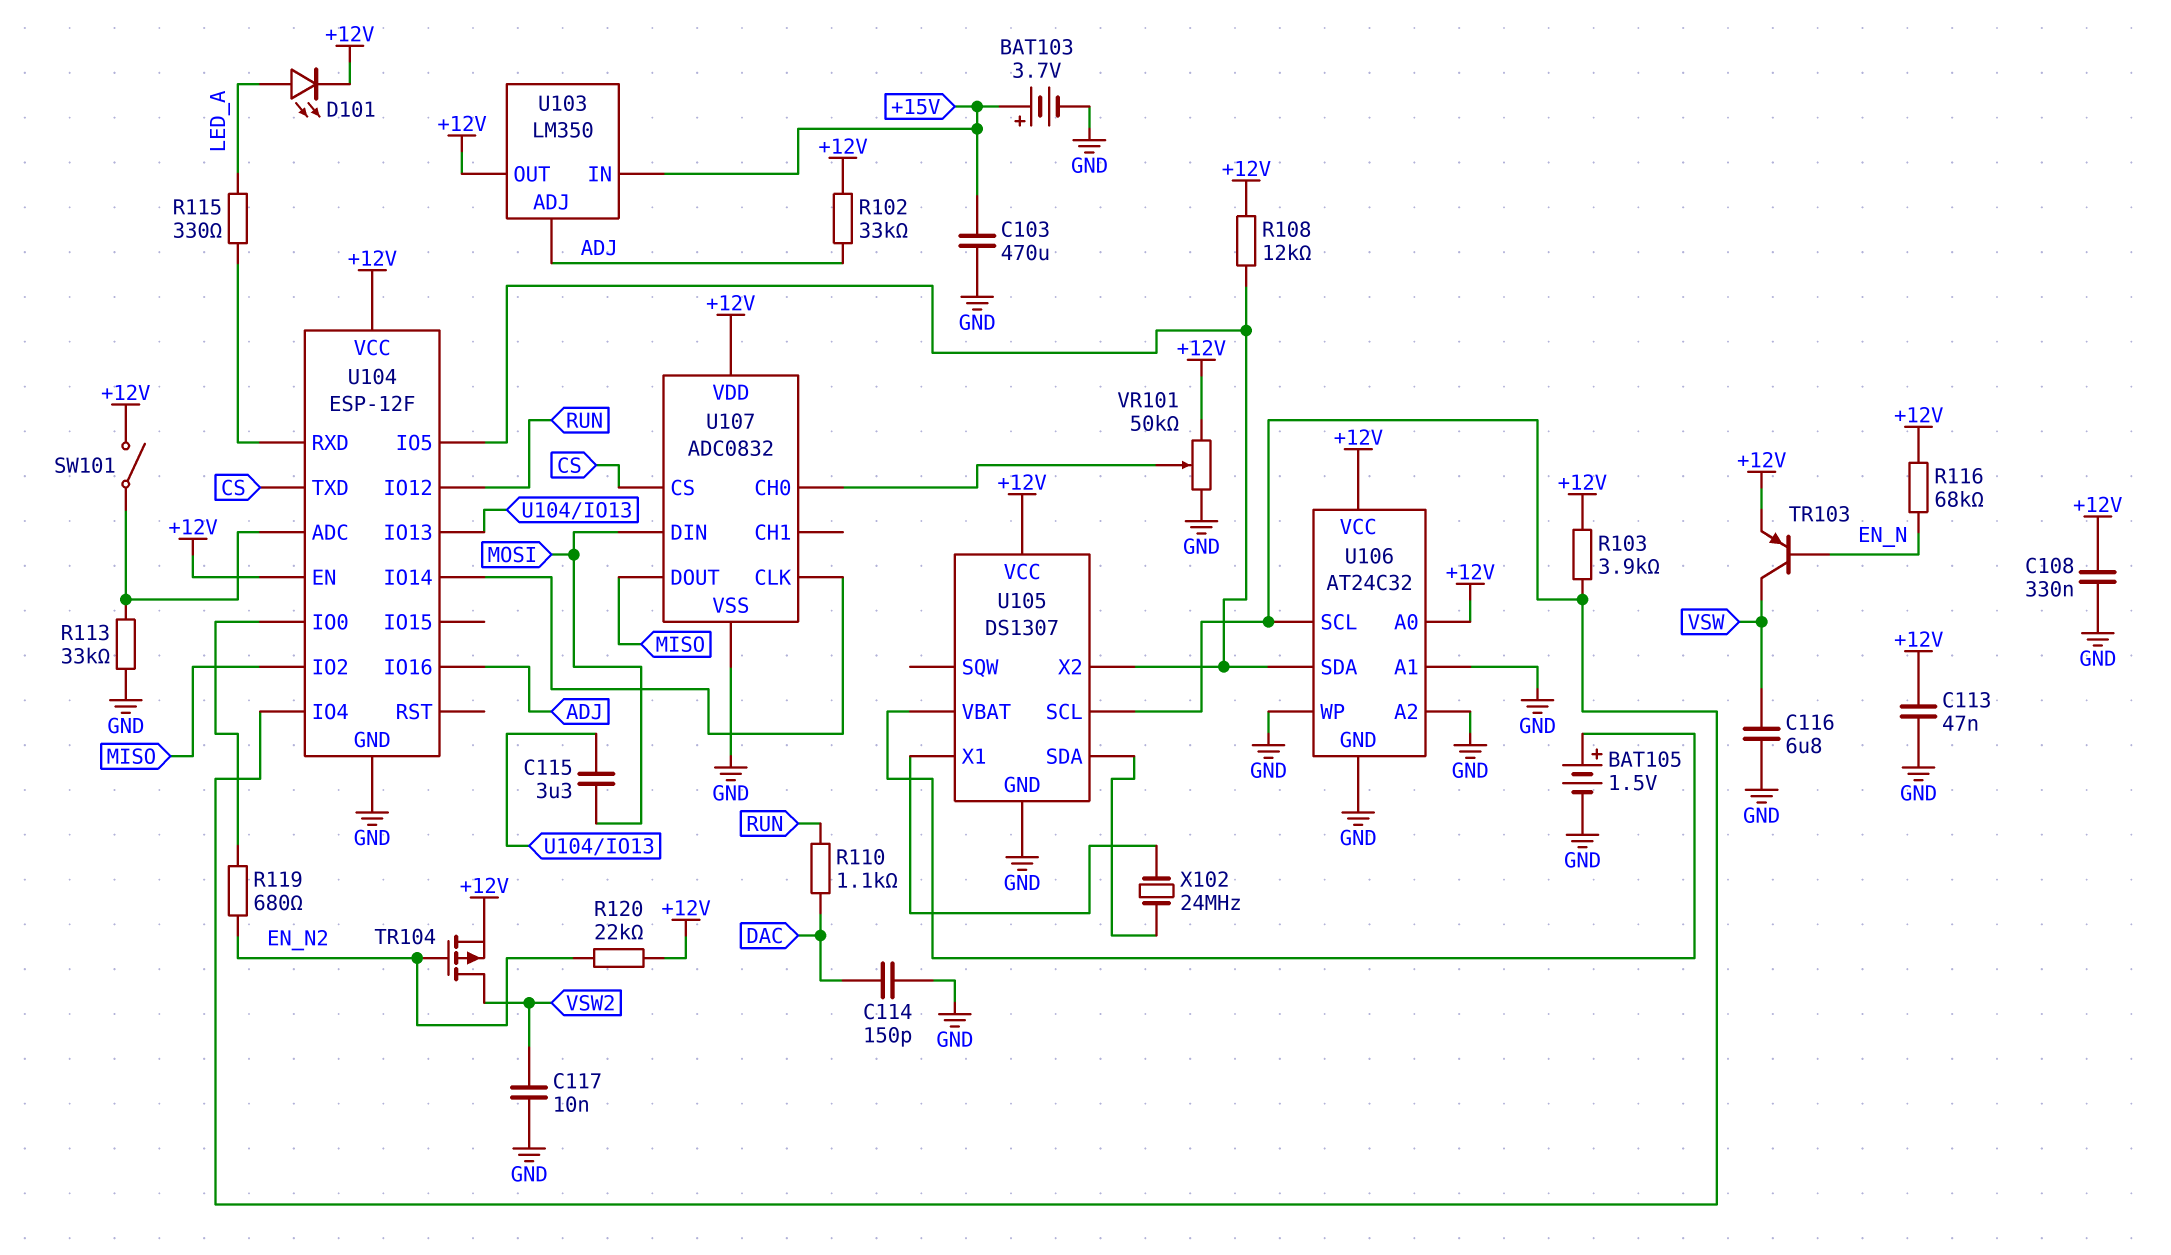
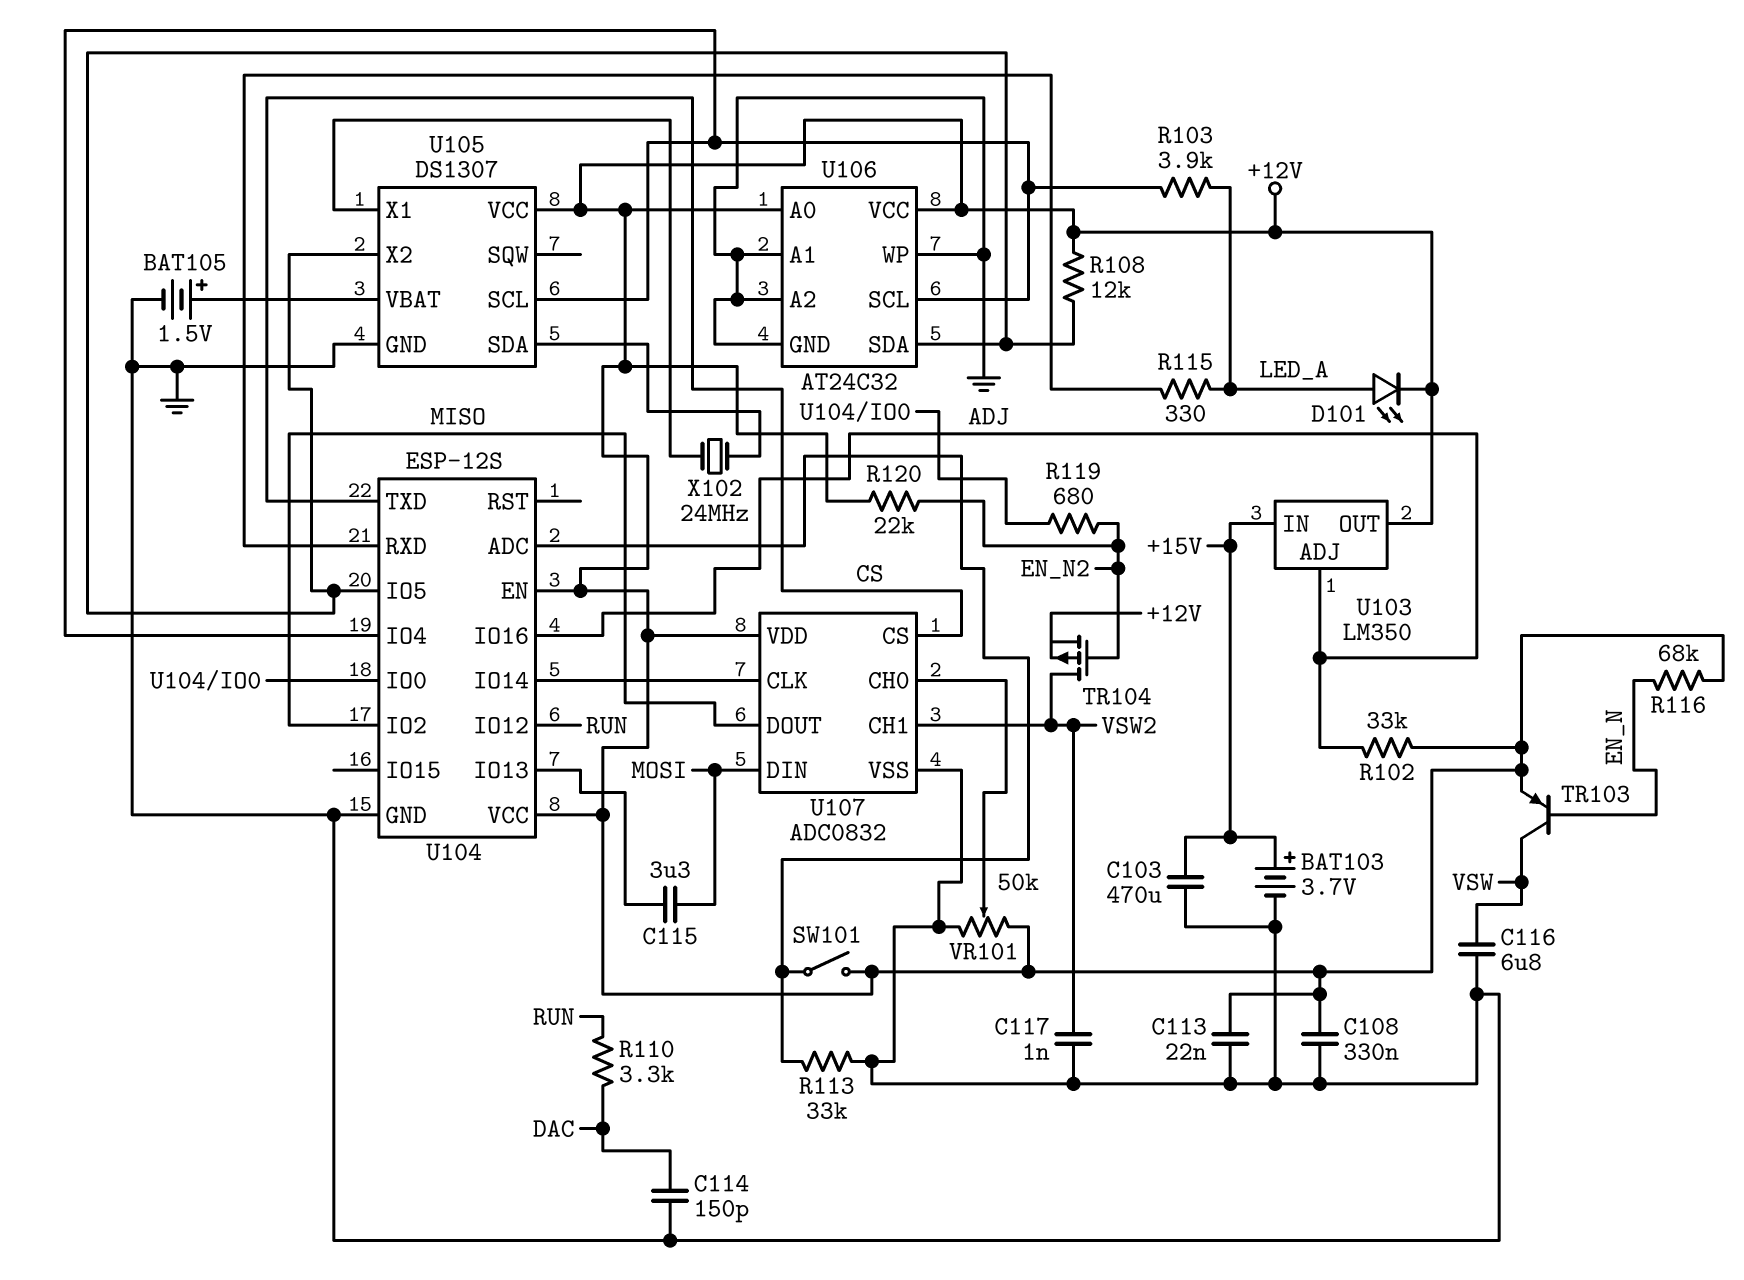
C113: 47nF (+12V, GND) -> 22nF (+12V, GND)
C117: 10nF (GND, VSW2) -> 1nF (GND, VSW2)
R103: 3.9k (+12V, U104/IO4) -> 3.9k (LED_A, U104/IO4)
R110: 1.1k (DAC, RUN) -> 3.3k (DAC, RUN)
U104: ESP-12F -> ESP-12S
U107 pin CH1: none -> VSW2

